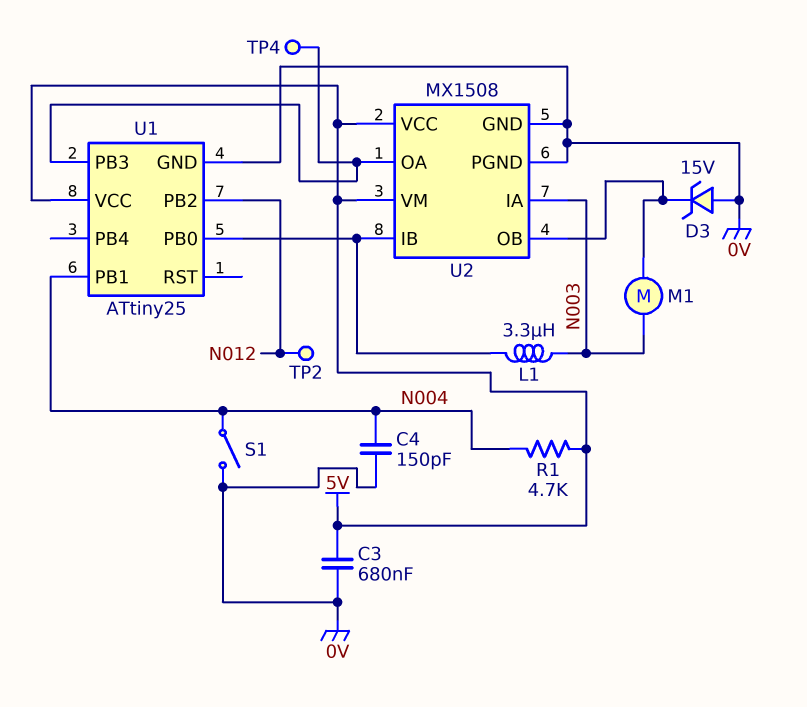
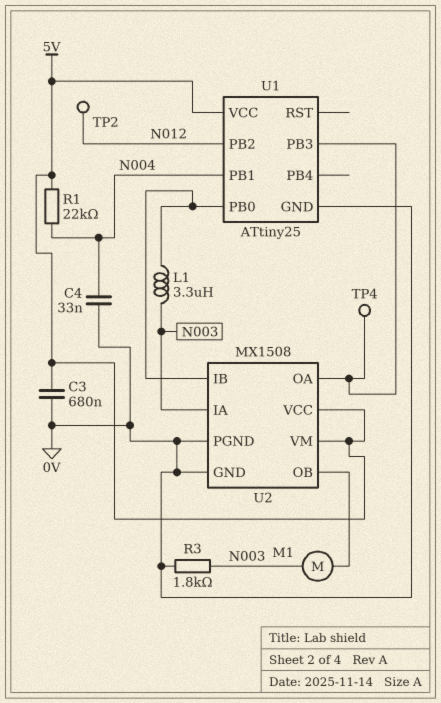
C4: 150pF (0V, N004) -> 33nF (0V, N004)
D3: zener 15V (A 0V, K U2/OB) -> none
R1: 4.7k (5V, N004) -> 22k (5V, N004)
R3: none -> 1.8k (0V, N003)
S1: switch (0V, N004) -> none

